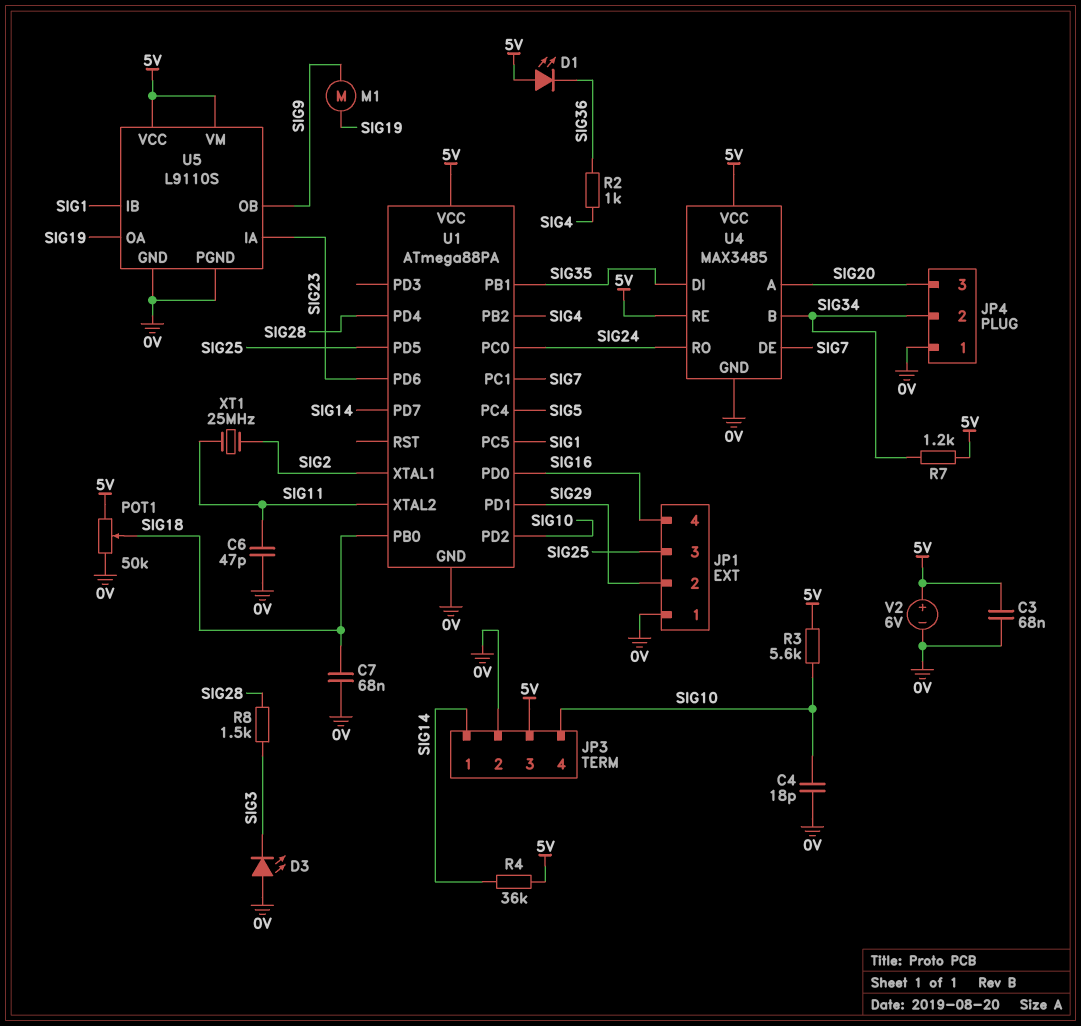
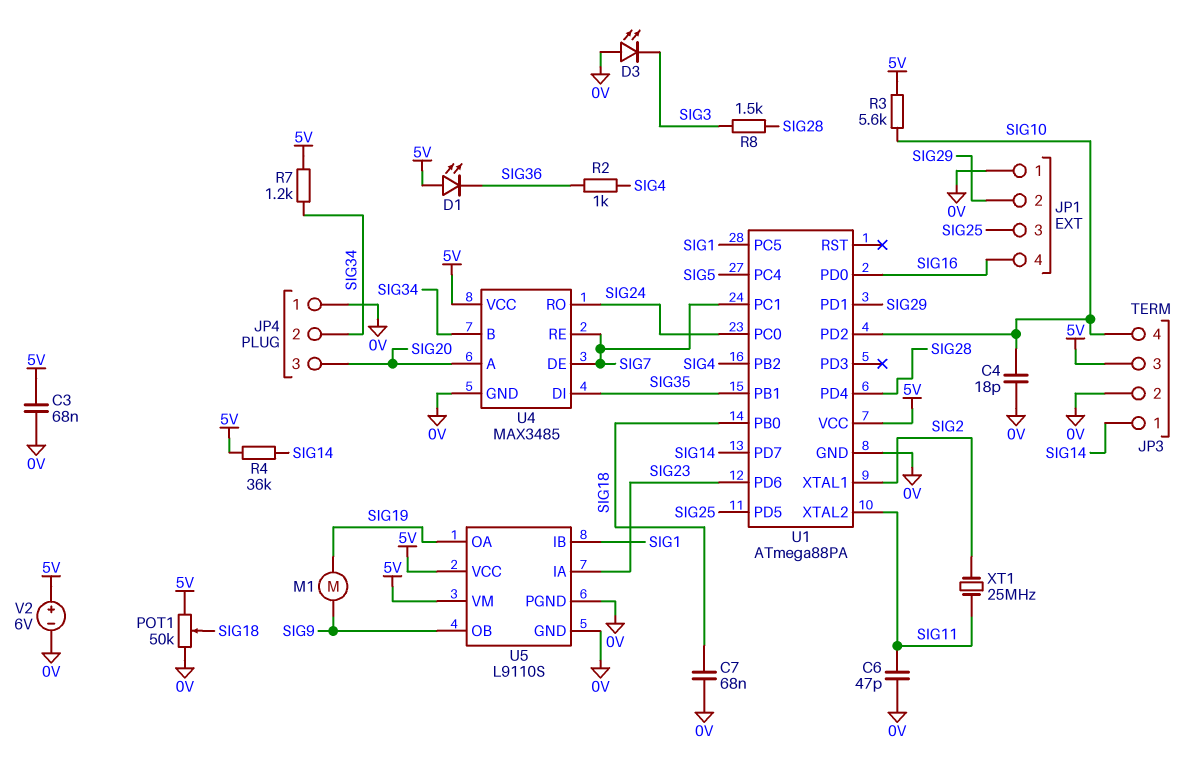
U4 pin RE: 5V -> SIG7

